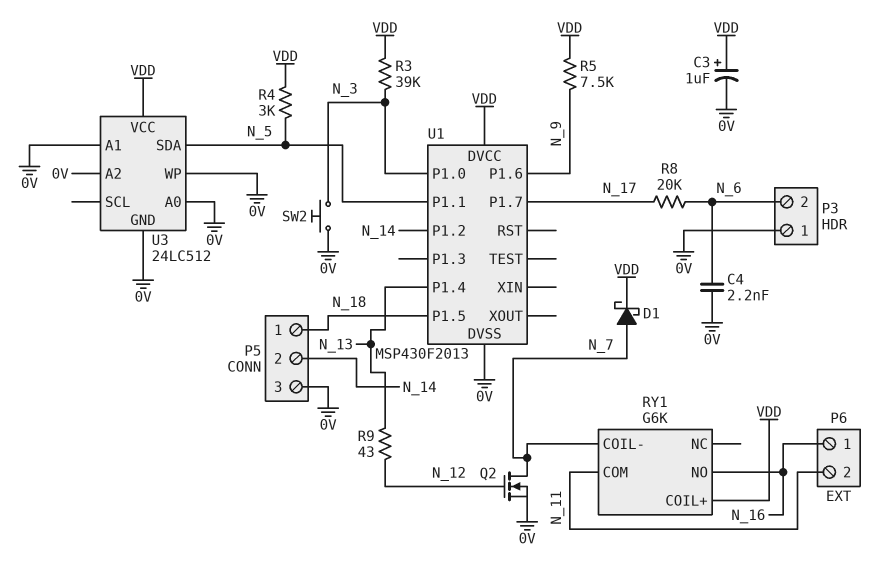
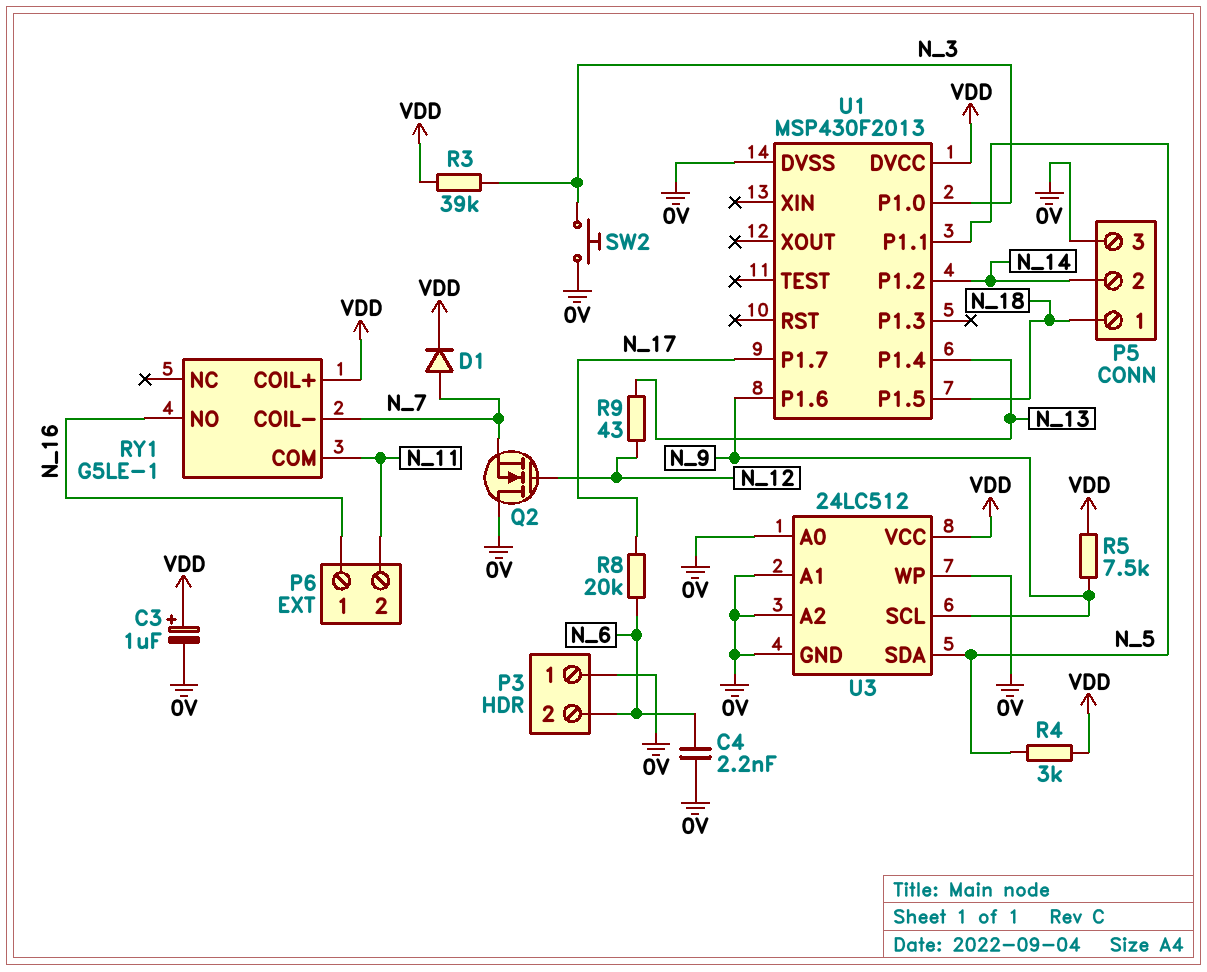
D1: schottky (A N_7, K VDD) -> diode (A N_7, K VDD)
Q2: NMOS (G N_12, D N_7, S 0V) -> NMOS (G N_12, D 0V, S N_7)
RY1: G6K -> G5LE-1
U3 pin SCL: none -> N_9

